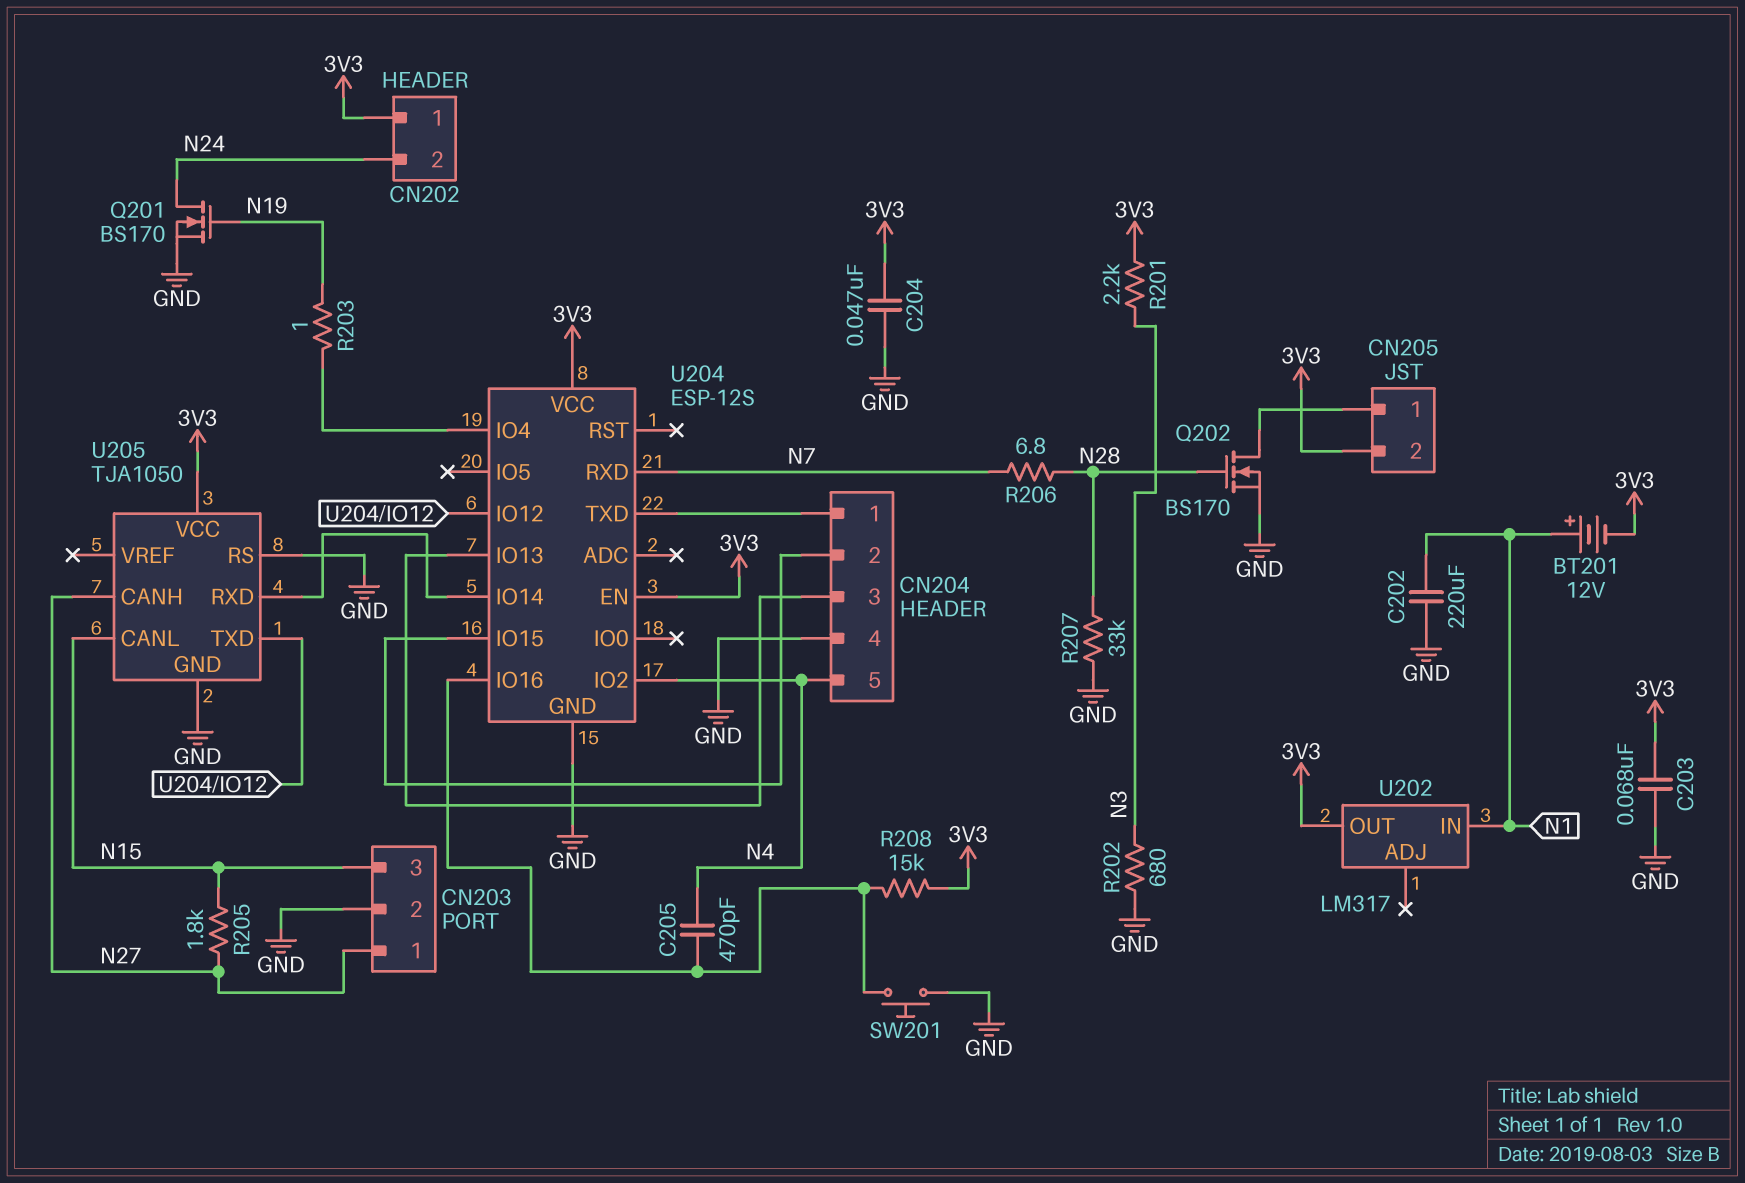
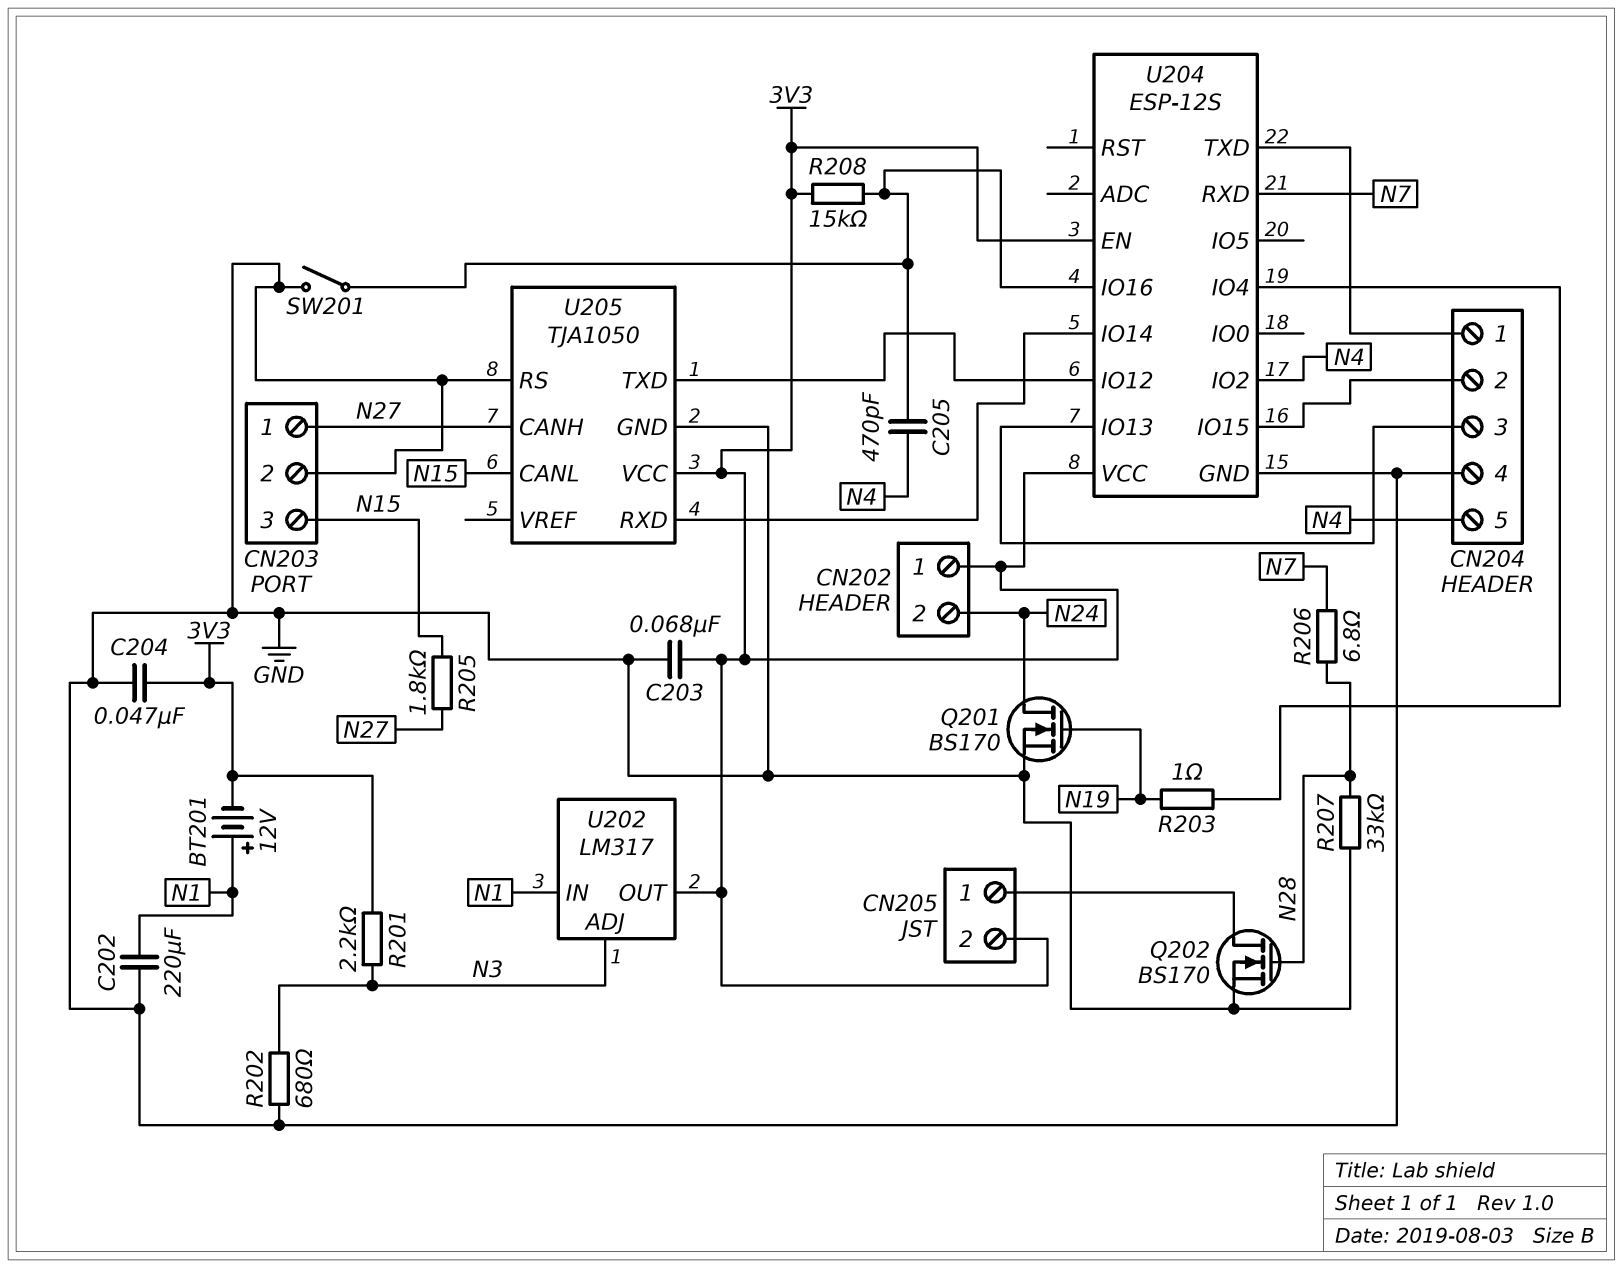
SW201: button (GND, U204/IO16) -> switch (GND, U204/IO16)
U202 pin ADJ: none -> N3

